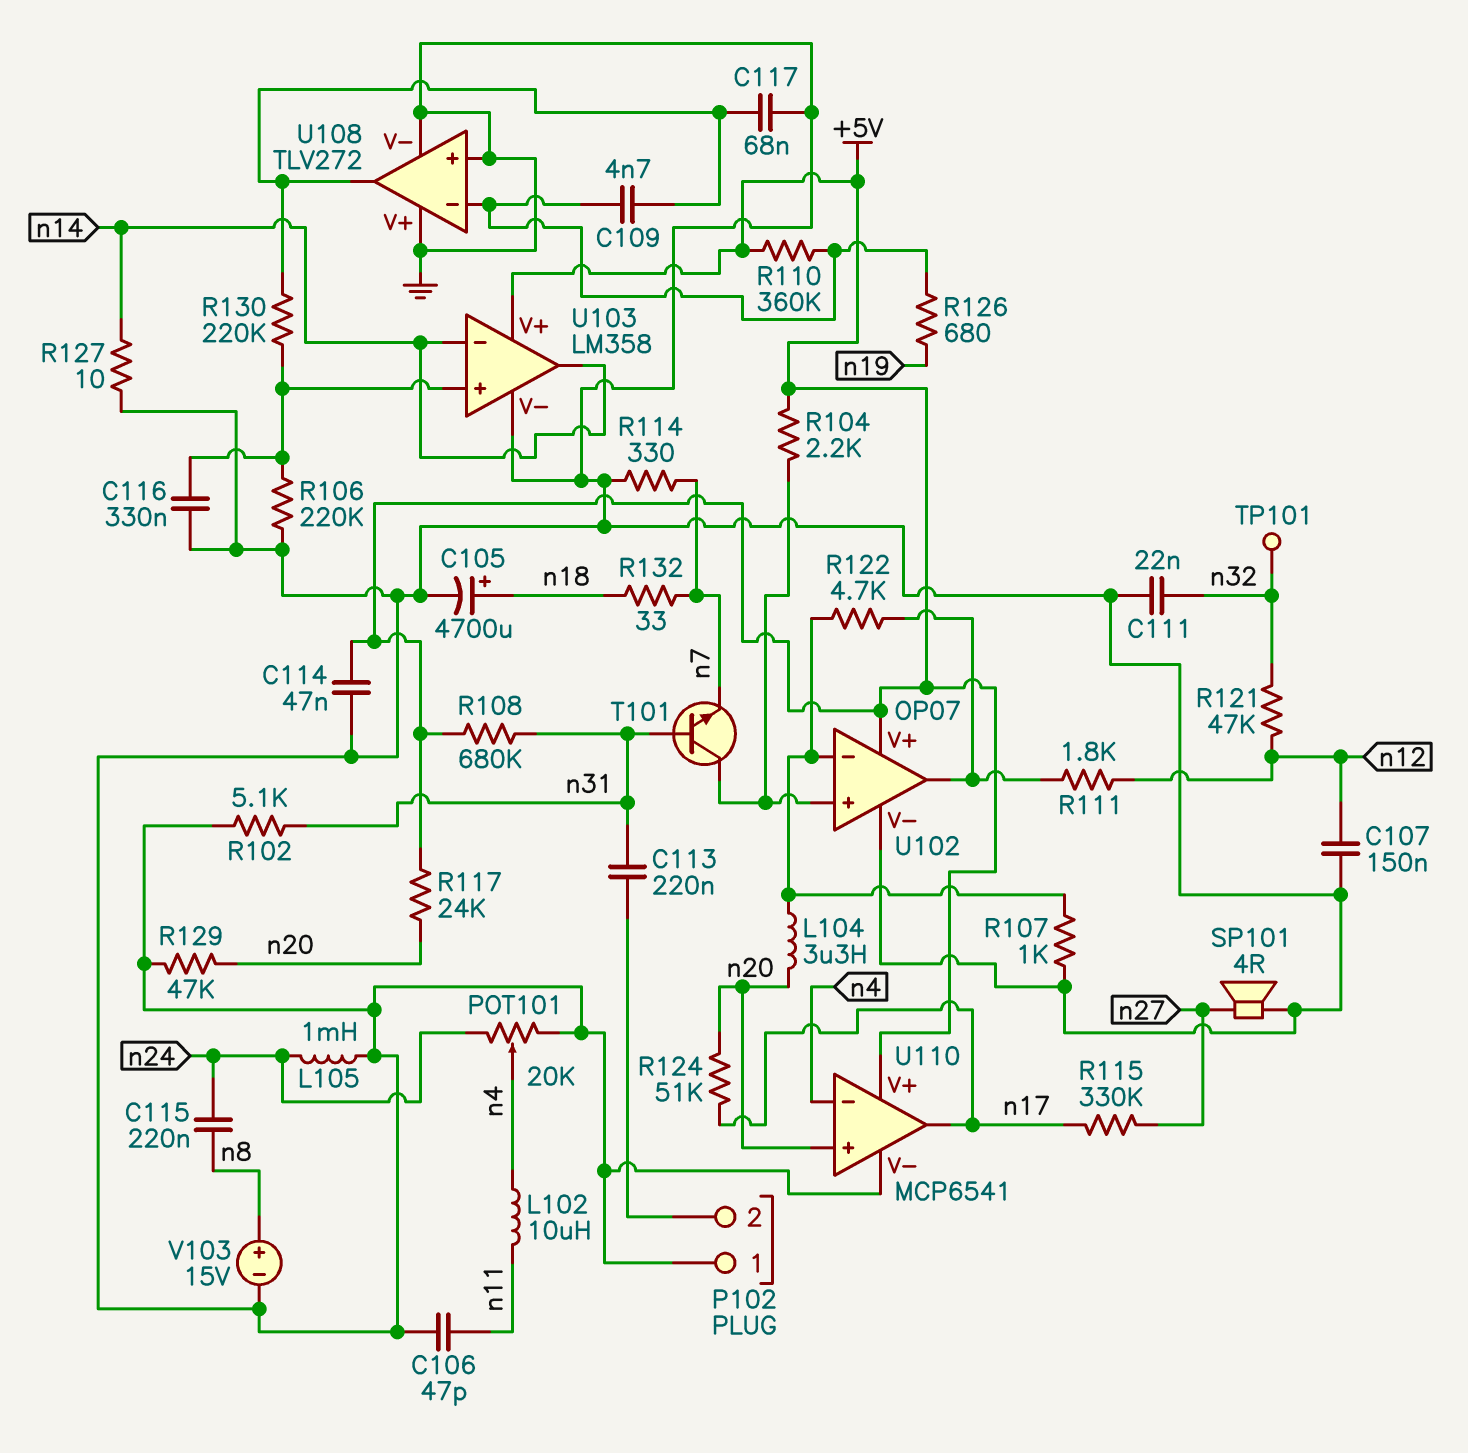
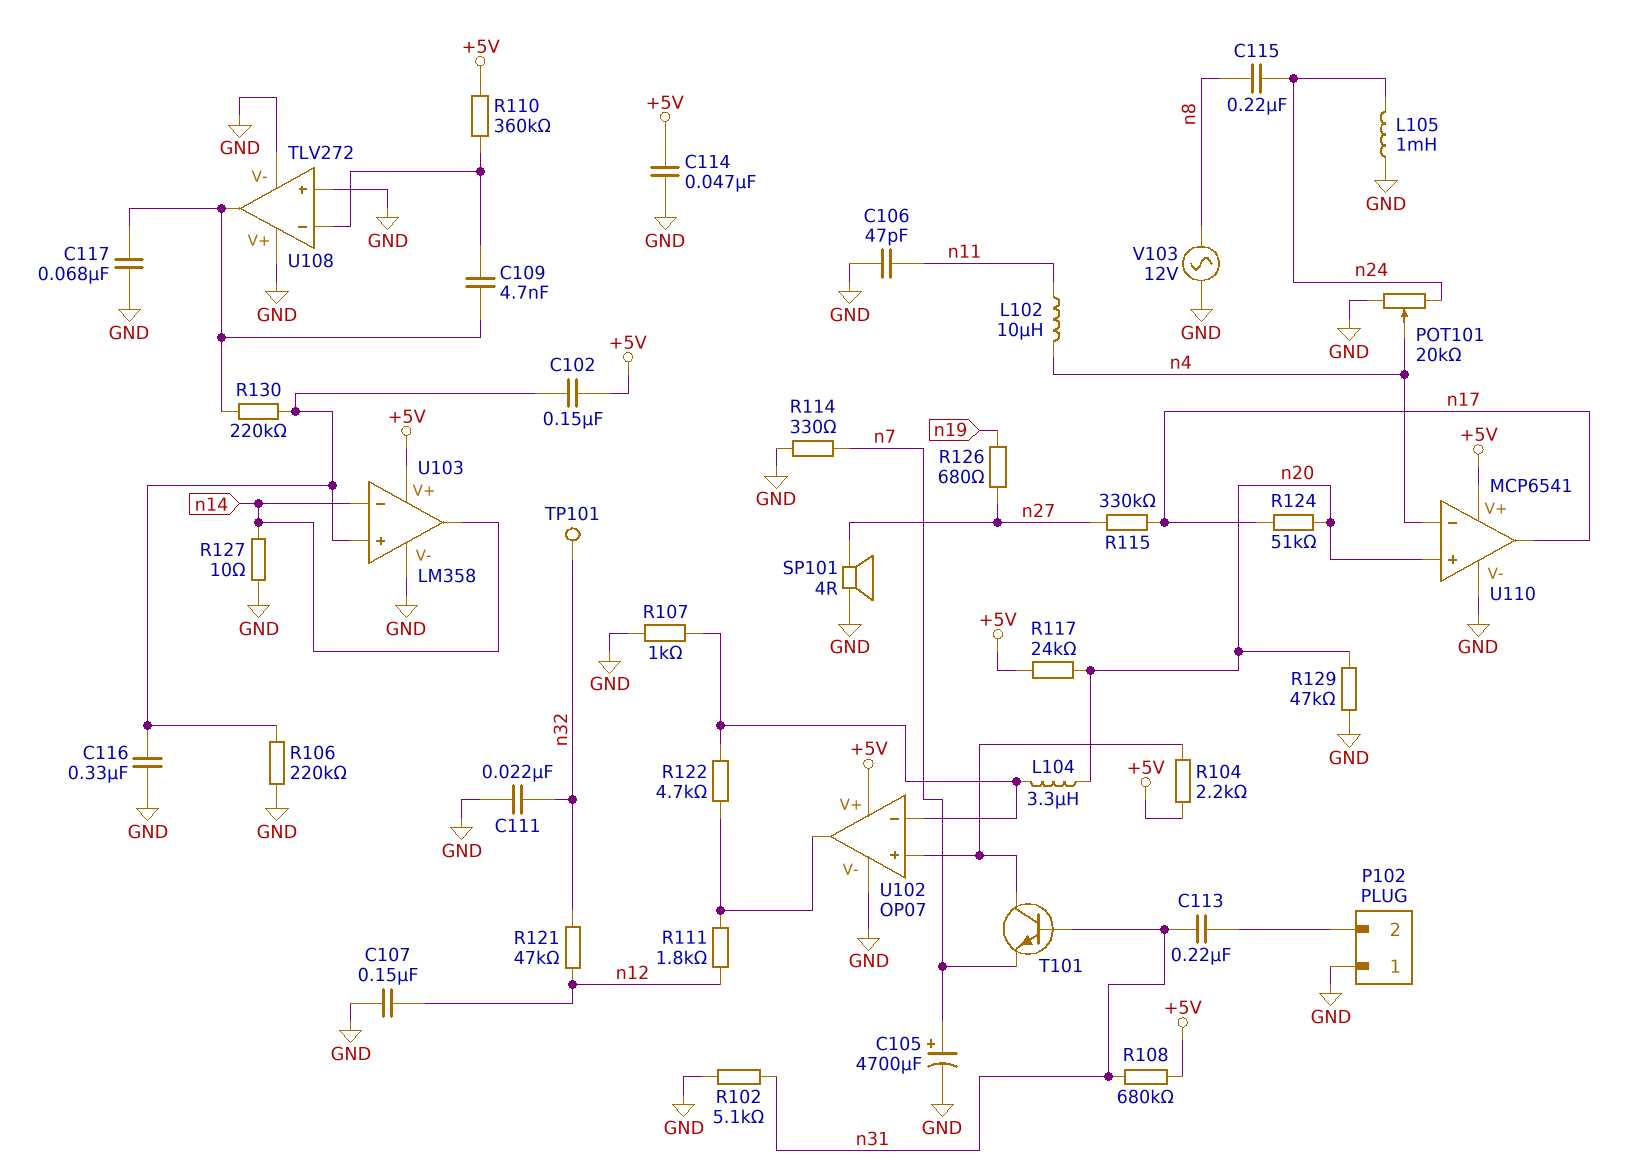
C102: none -> 150nF (+5V, U103/in+)
C105: 4700uF (plus n18, minus GND) -> 4700uF (plus n7, minus GND)
R126: 680 (U108/in-, n19) -> 680 (n19, n27)
R132: 33 (n7, n18) -> none
V103: 15V (plus n8, minus GND) -> AC 12V (GND, n8)

